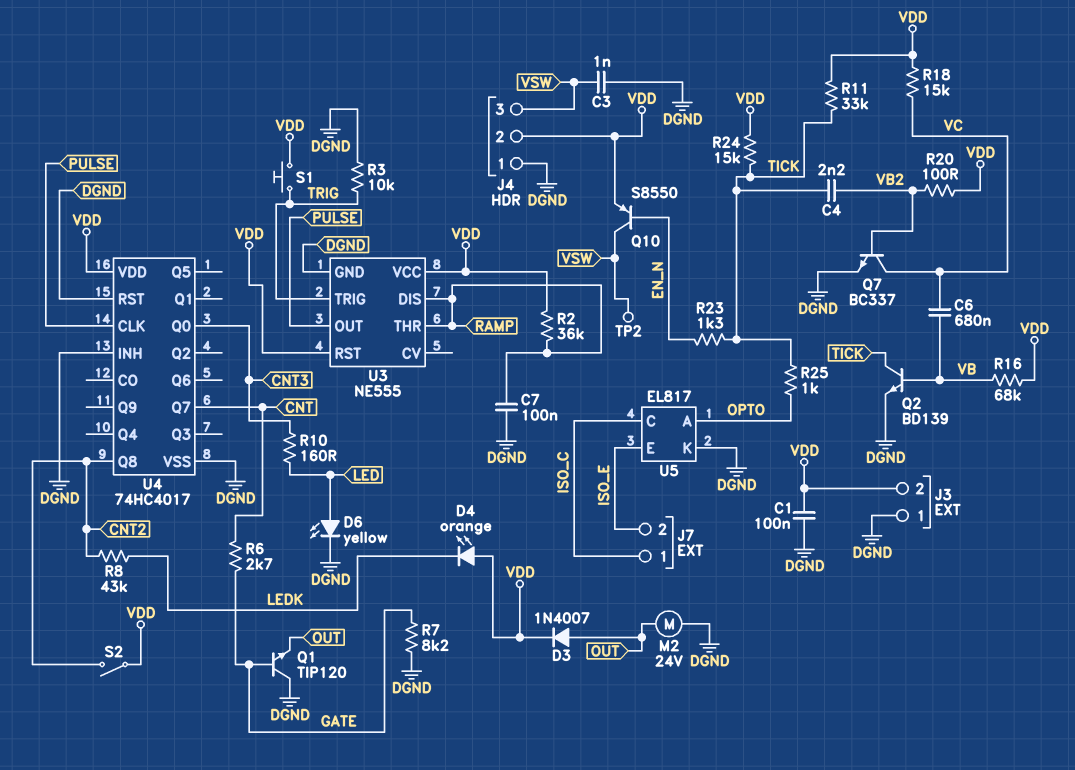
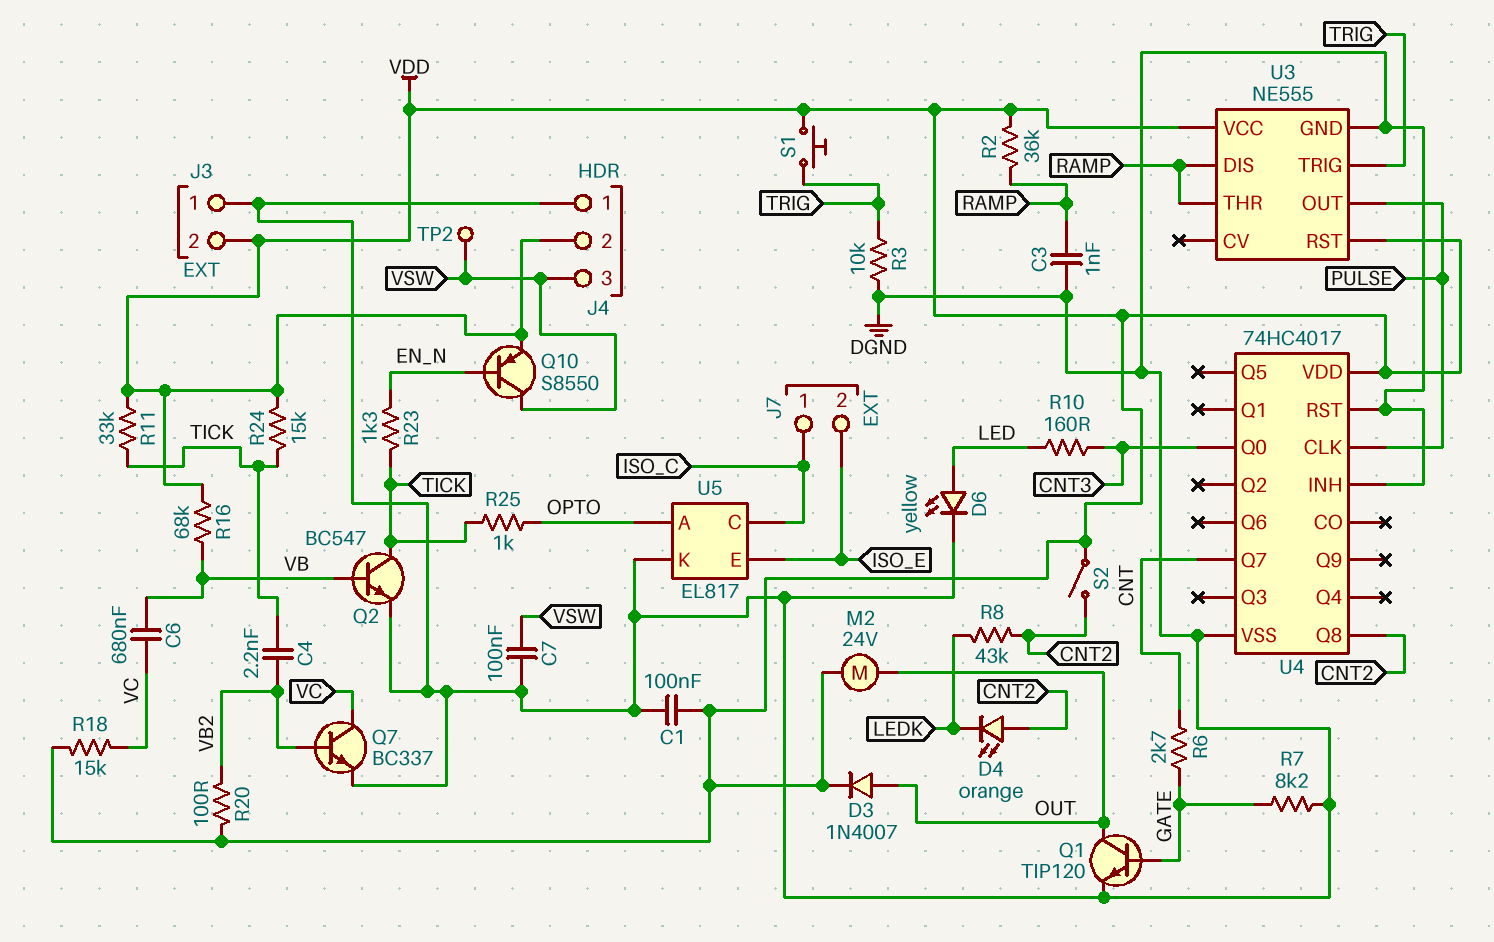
C3: 1nF (DGND, VSW) -> 1nF (DGND, RAMP)
C7: 100nF (DGND, RAMP) -> 100nF (DGND, VSW)
D4: LED orange (A VDD, K LEDK) -> LED orange (A CNT2, K LEDK)
M2: motor 24V (DGND, OUT) -> motor 24V (OUT, VDD)
Q1: NPN TIP120 (B GATE, C DGND, E OUT) -> NPN TIP120 (B GATE, C OUT, E DGND)
Q2: NPN BD139 (B VB, C TICK, E DGND) -> NPN BC547 (B VB, C TICK, E DGND)

